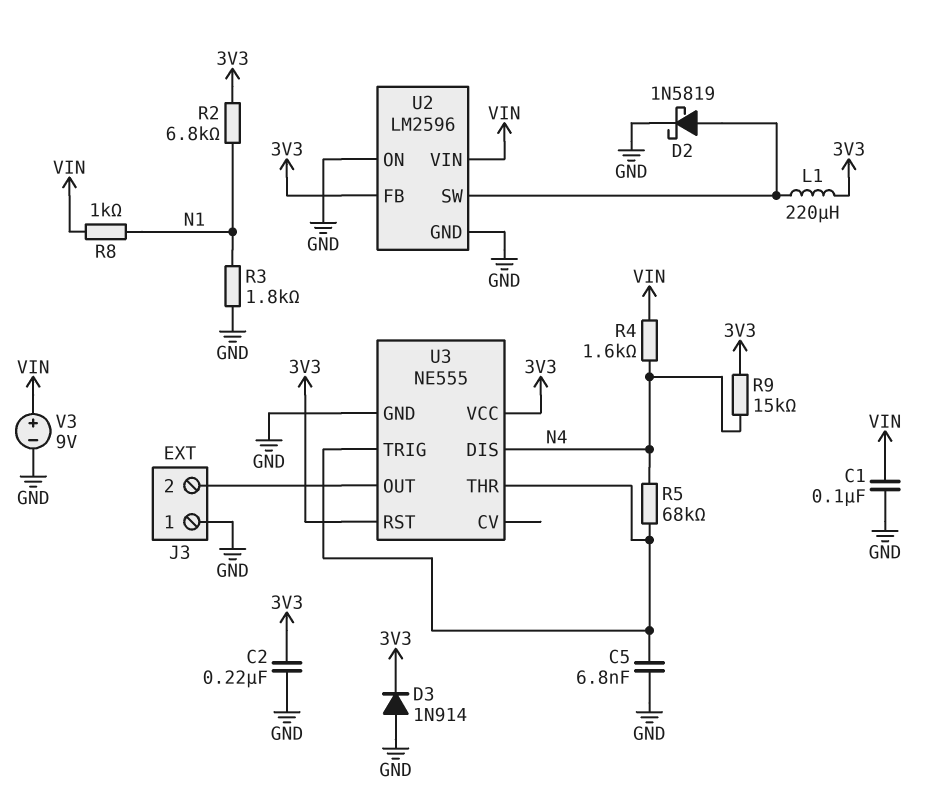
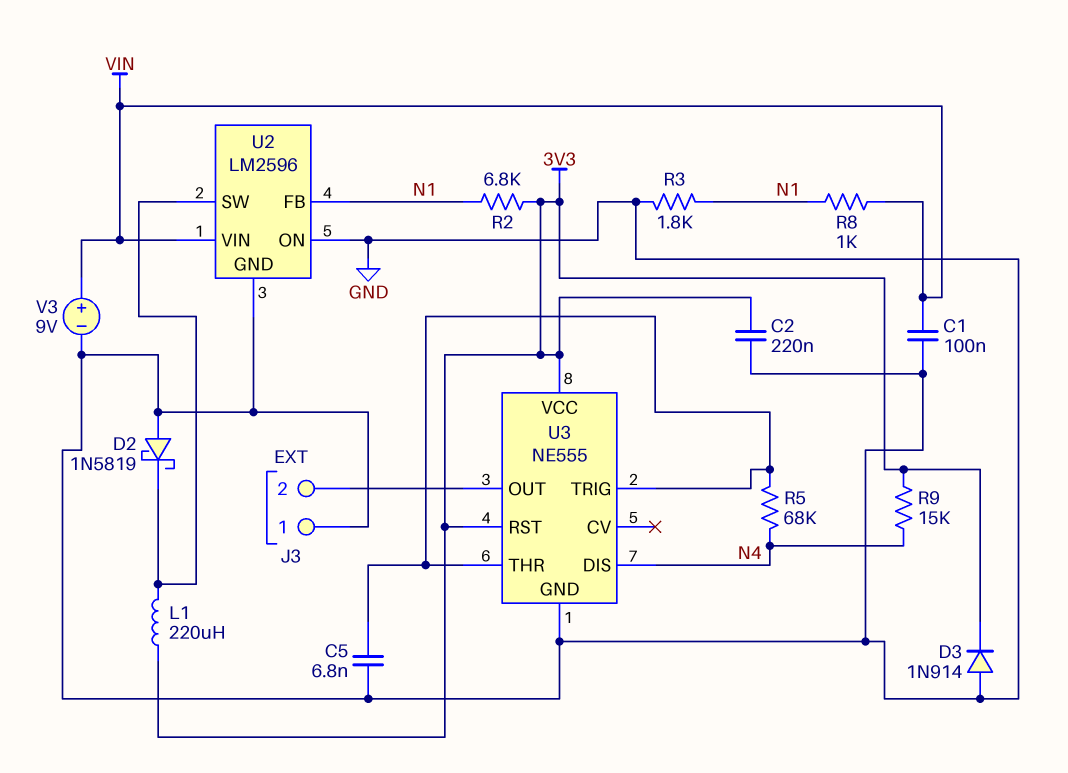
D2: schottky 1N5819 (A U2/SW, K GND) -> schottky 1N5819 (A GND, K U2/SW)
R4: 1.6k (N4, VIN) -> none
U2 pin FB: 3V3 -> N1

